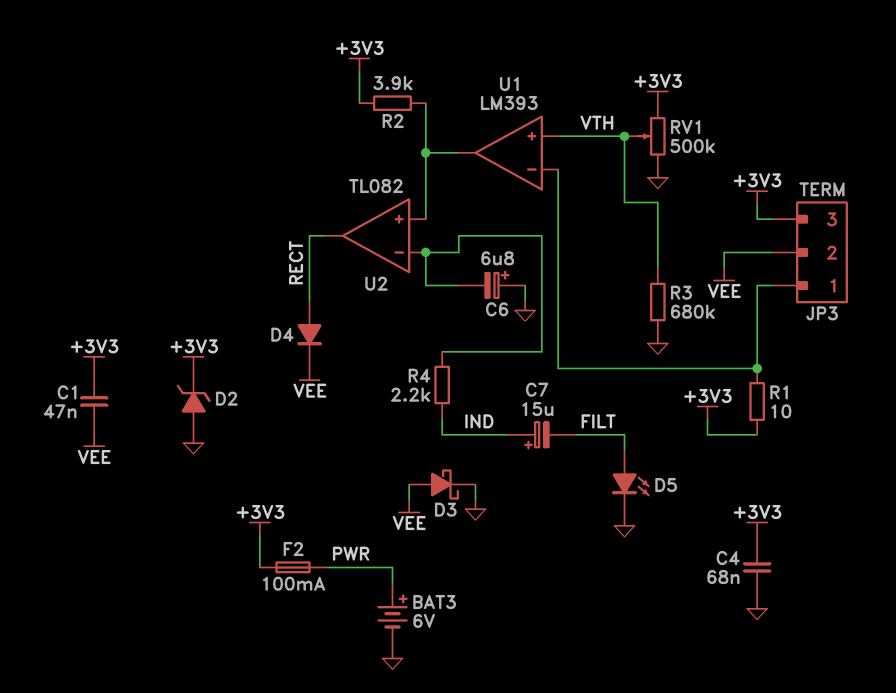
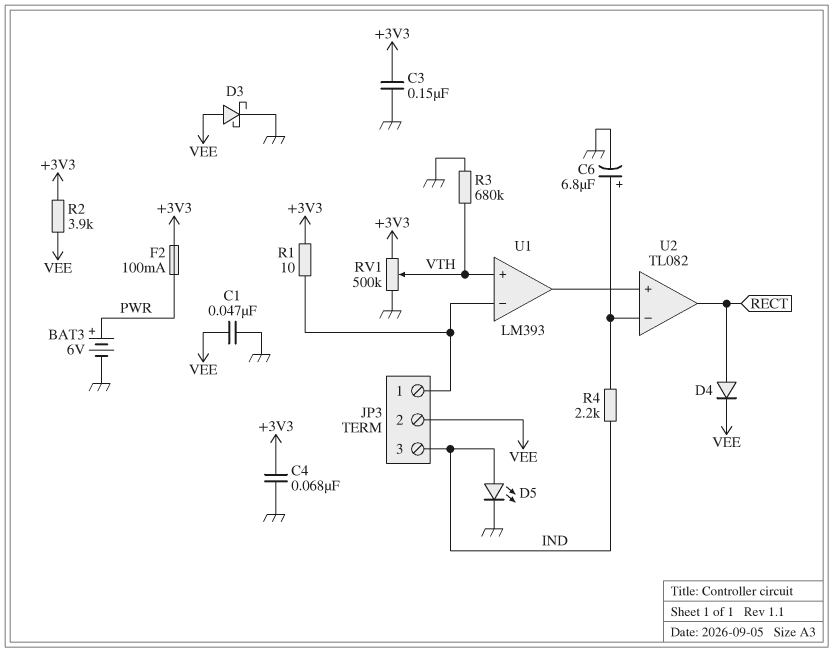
C1: 47nF (+3V3, VEE) -> 47nF (GND, VEE)
C3: none -> 150nF (+3V3, GND)
C6: 6.8uF (plus GND, minus U2/in-) -> 6.8uF (plus U2/in-, minus GND)
C7: 15uF (plus IND, minus FILT) -> none
D2: zener (A GND, K +3V3) -> none
D5: LED (A FILT, K GND) -> LED (A IND, K GND)
JP3 pin 3: +3V3 -> IND
R2: 3.9k (+3V3, U1/out) -> 3.9k (+3V3, VEE)

